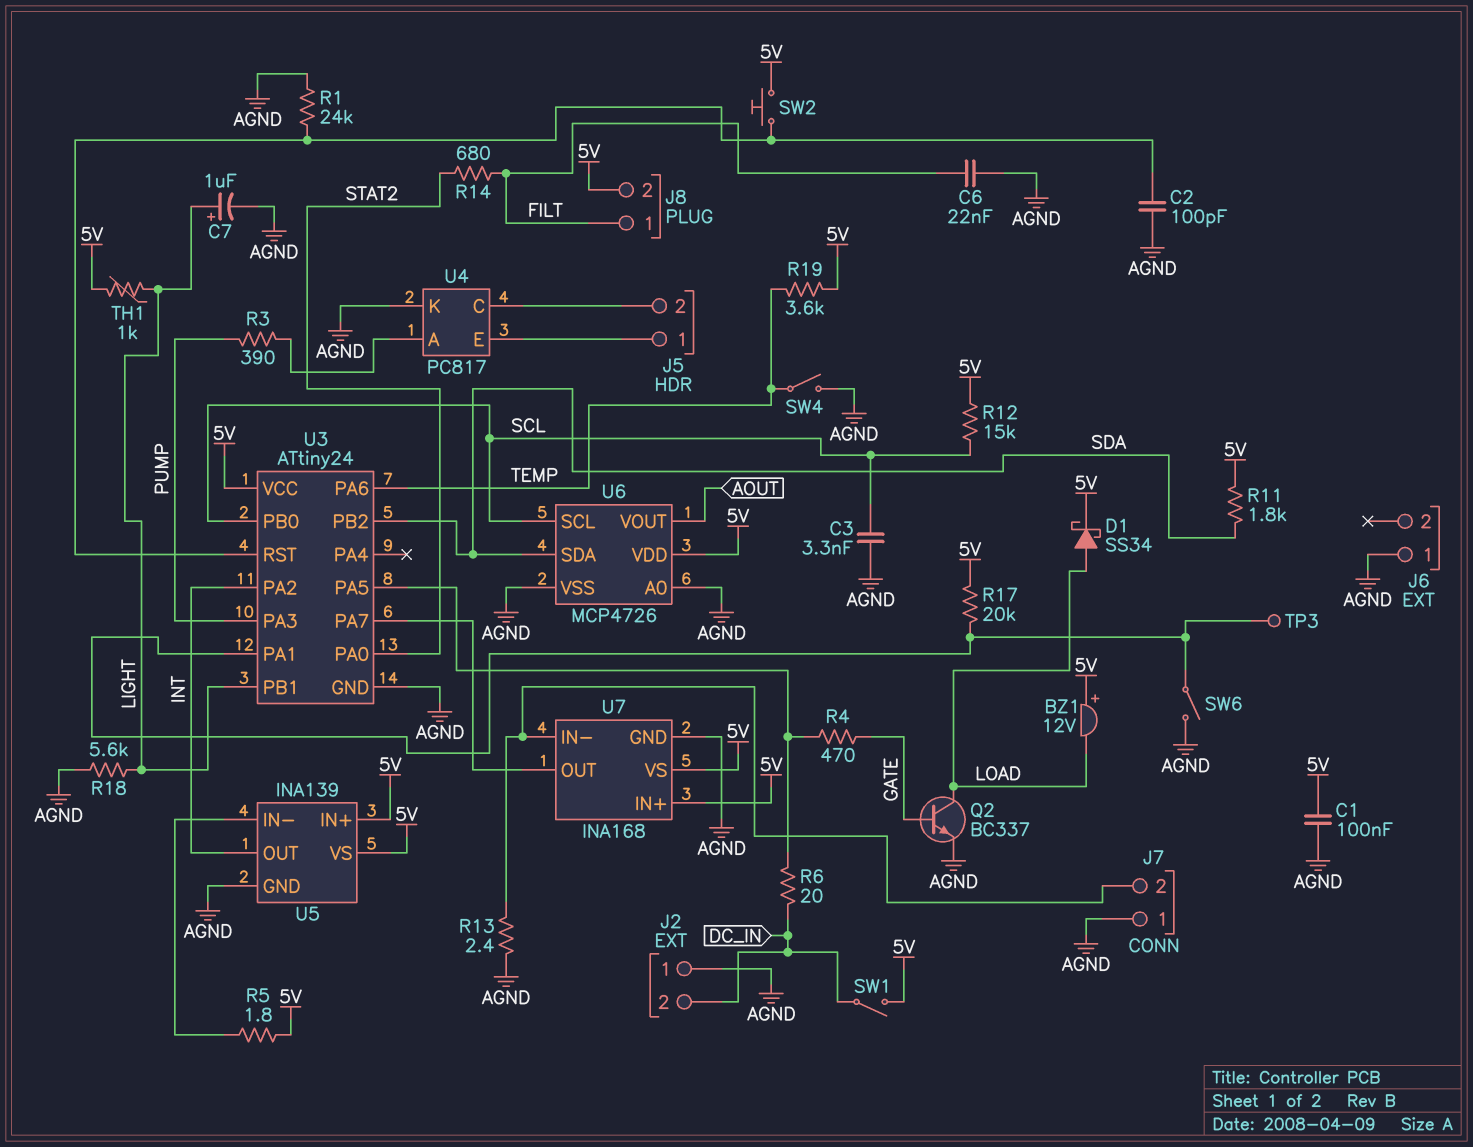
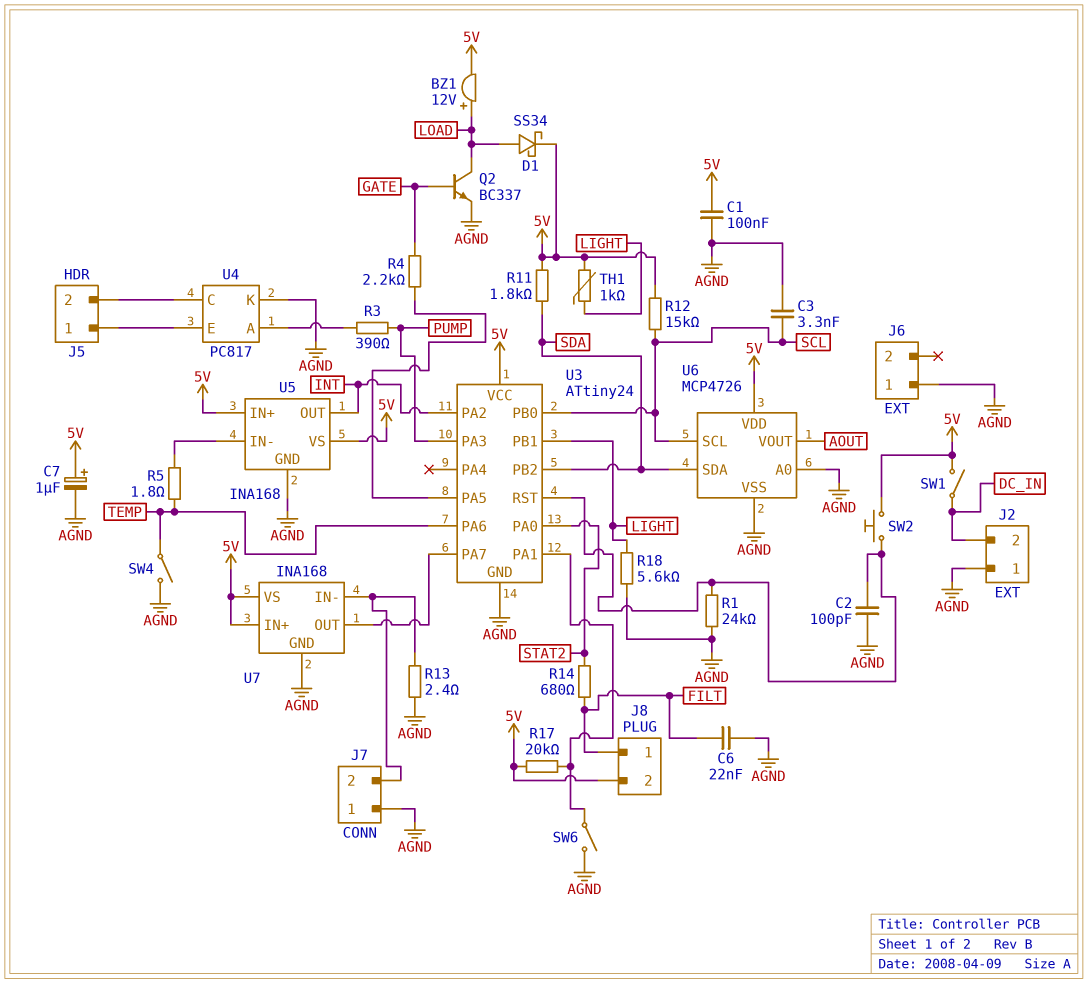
BZ1: buzzer 12V (plus 5V, minus LOAD) -> buzzer 12V (plus LOAD, minus 5V)
C7: 1uF (plus LIGHT, minus AGND) -> 1uF (plus 5V, minus AGND)
R4: 470 (GATE, U3/PA5) -> 2.2k (GATE, U3/PA5)
R5: 1.8 (5V, U5/IN-) -> 1.8 (TEMP, U5/IN-)
R6: 20 (DC_IN, U3/PA5) -> none
R19: 3.6k (5V, TEMP) -> none
TP3: test point (U3/PA1) -> none
U5: INA139 -> INA168

